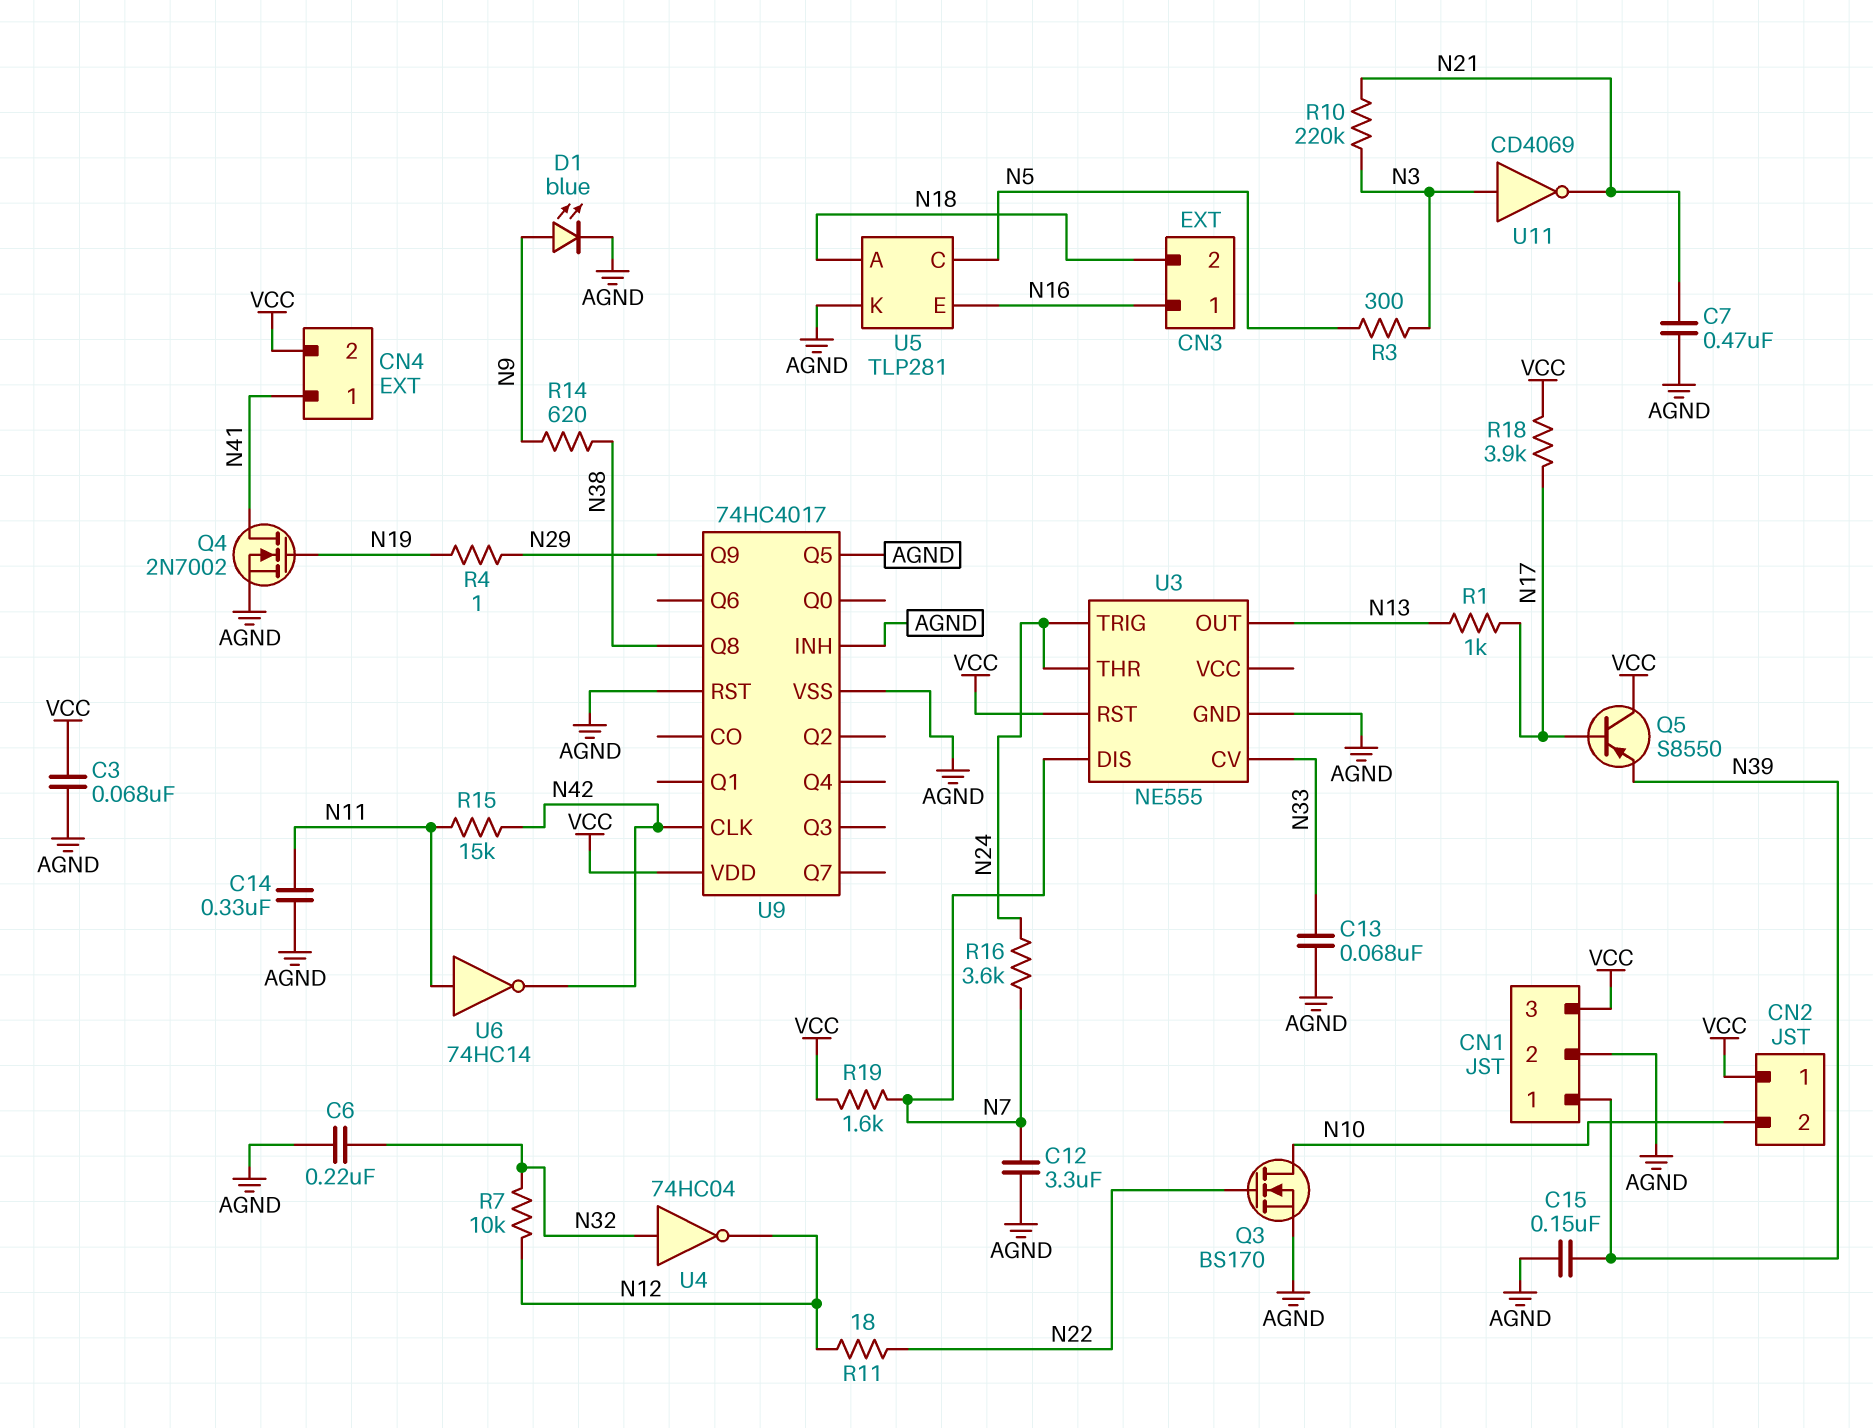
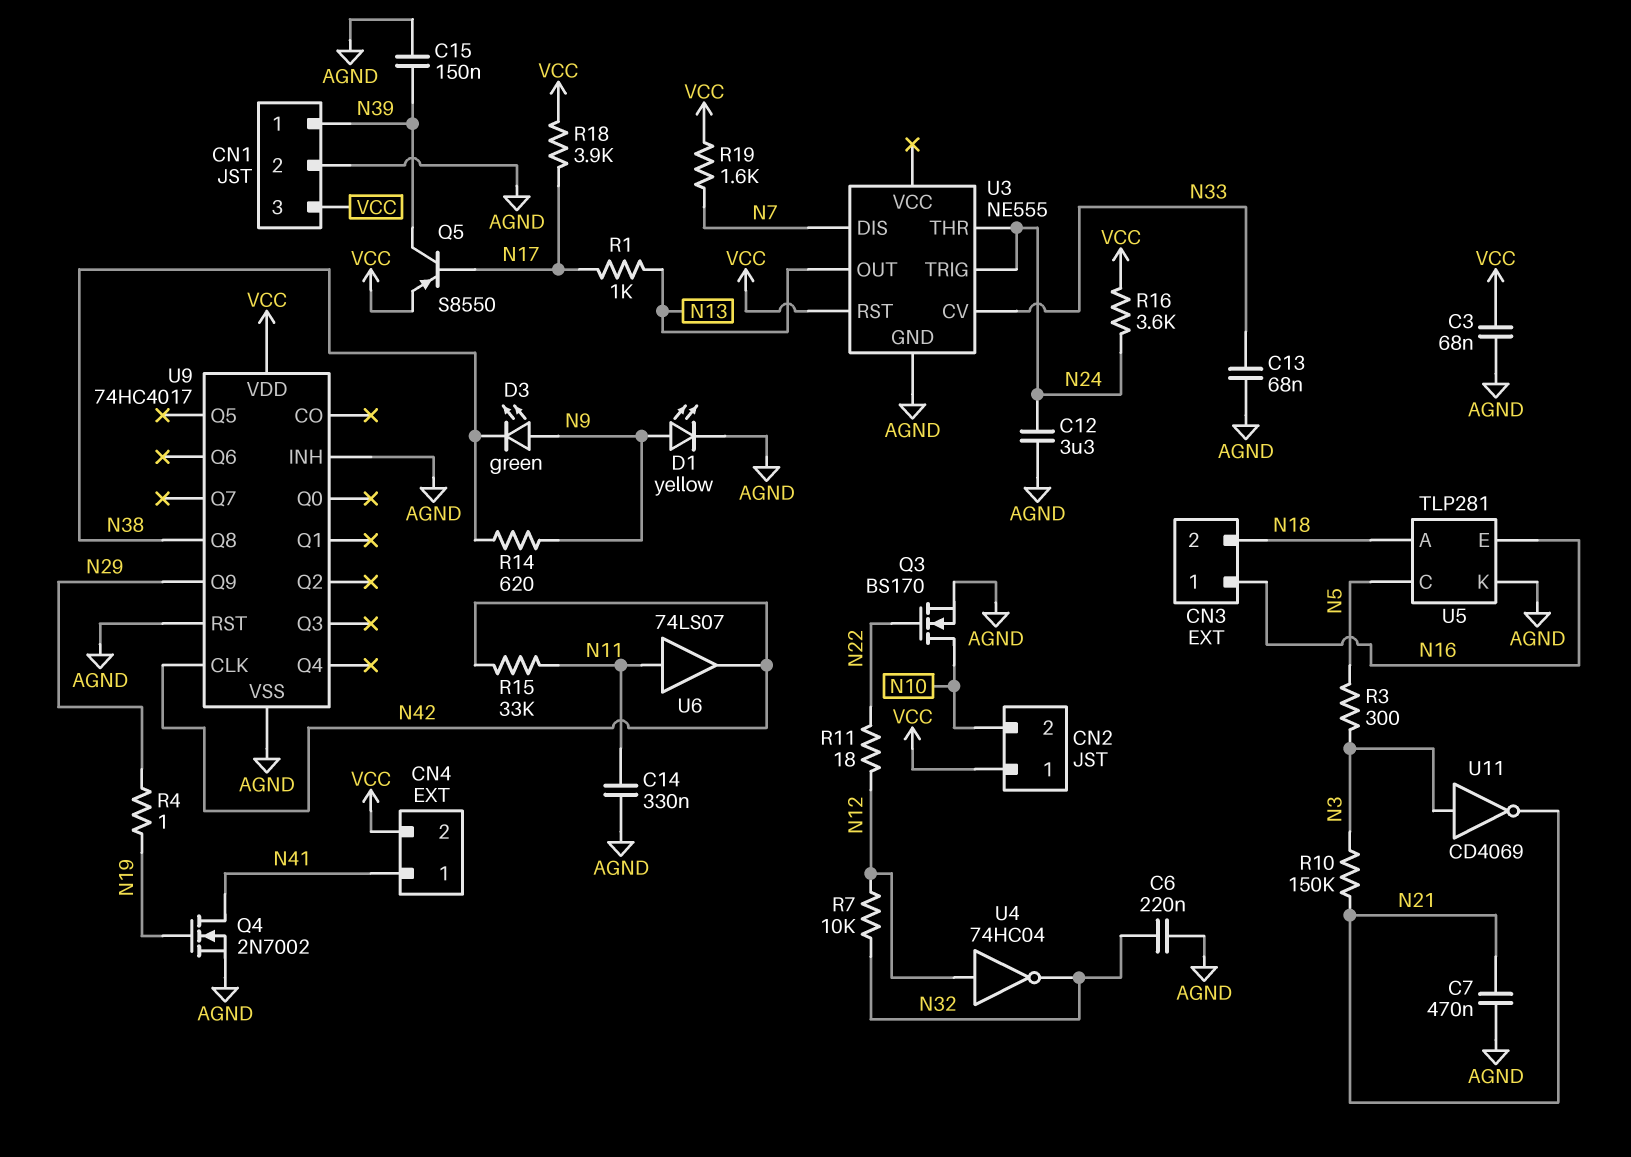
C12: 3.3uF (AGND, N7) -> 3.3uF (AGND, N24)
D1: LED blue (A N9, K AGND) -> LED yellow (A N9, K AGND)
D3: none -> LED green (A N9, K N38)
Q5: PNP S8550 (B N17, C VCC, E N39) -> PNP S8550 (B N17, C N39, E VCC)
R10: 220k (N3, N21) -> 150k (N3, N21)
R15: 15k (N11, N42) -> 33k (N11, N42)
R16: 3.6k (N7, N24) -> 3.6k (N24, VCC)
U4: NOT 74HC04 (in N32, out N12) -> NOT 74HC04 (in N12, out N32)
U6: NOT 74HC14 (in N11, out N42) -> buffer 74LS07 (in N11, out N42)
U9 pin Q5: AGND -> none

